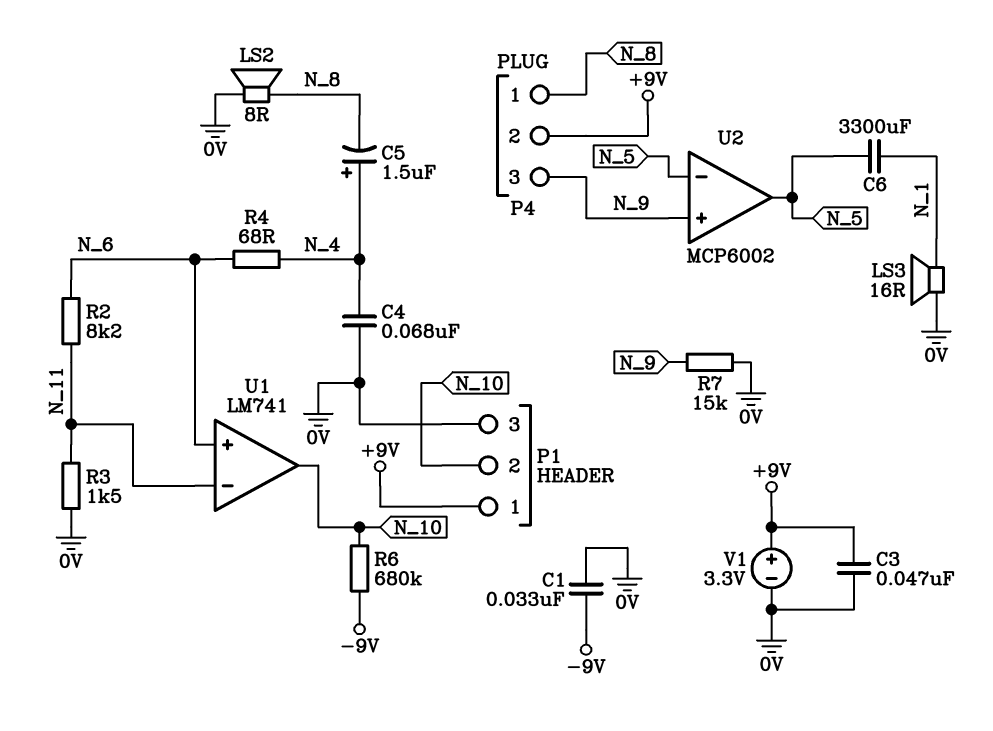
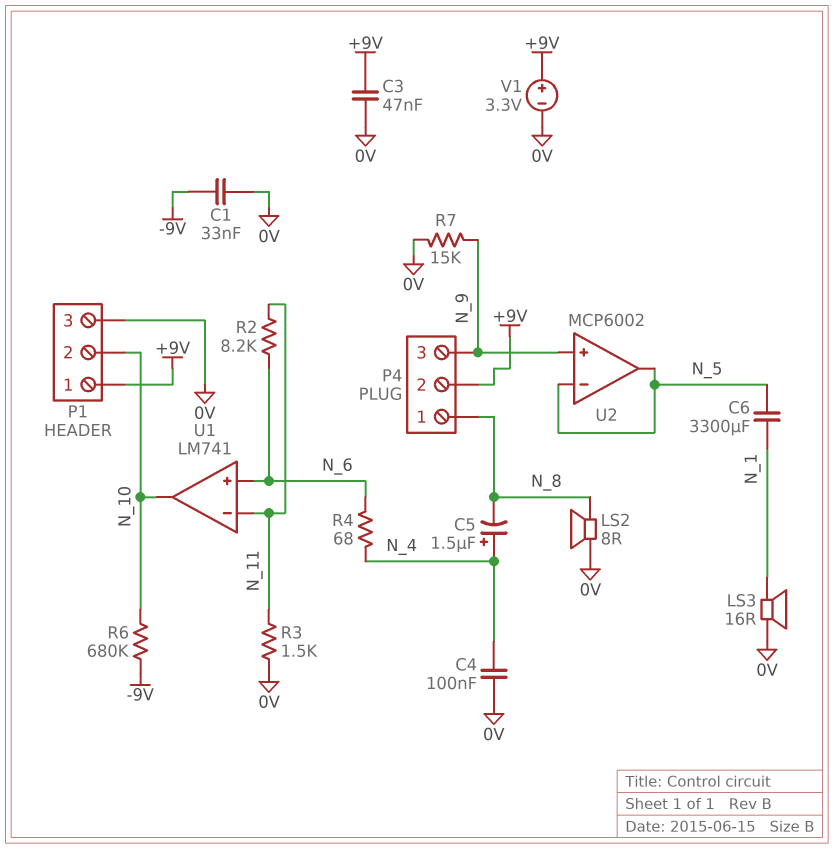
C4: 68nF (0V, N_4) -> 100nF (0V, N_4)

